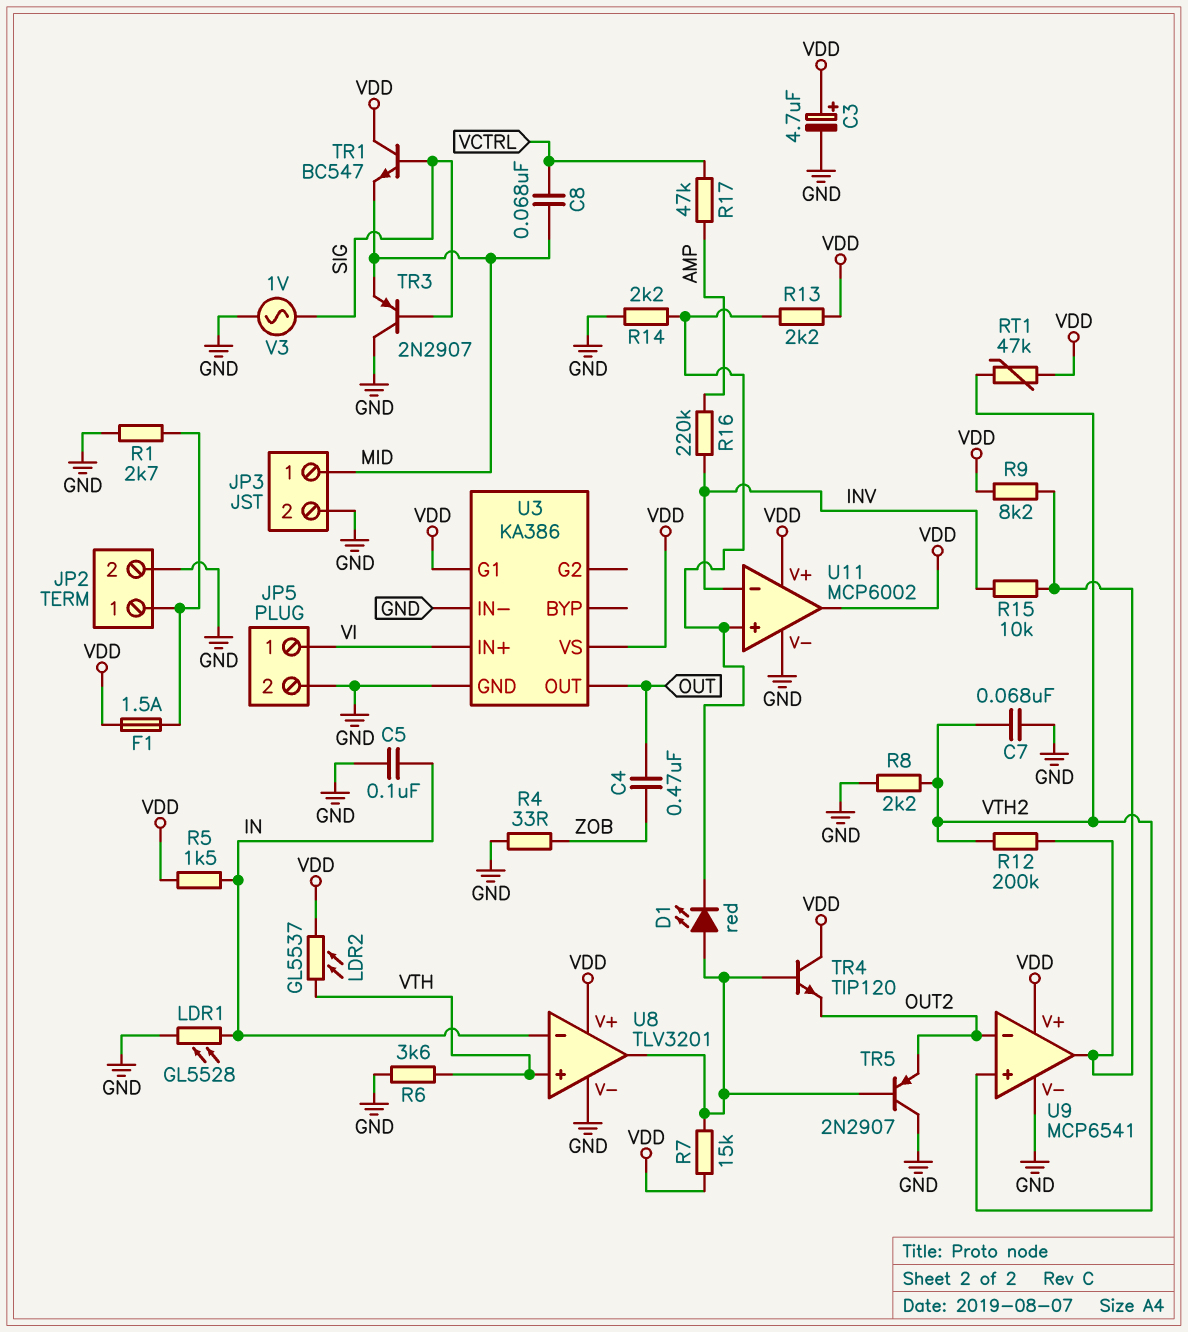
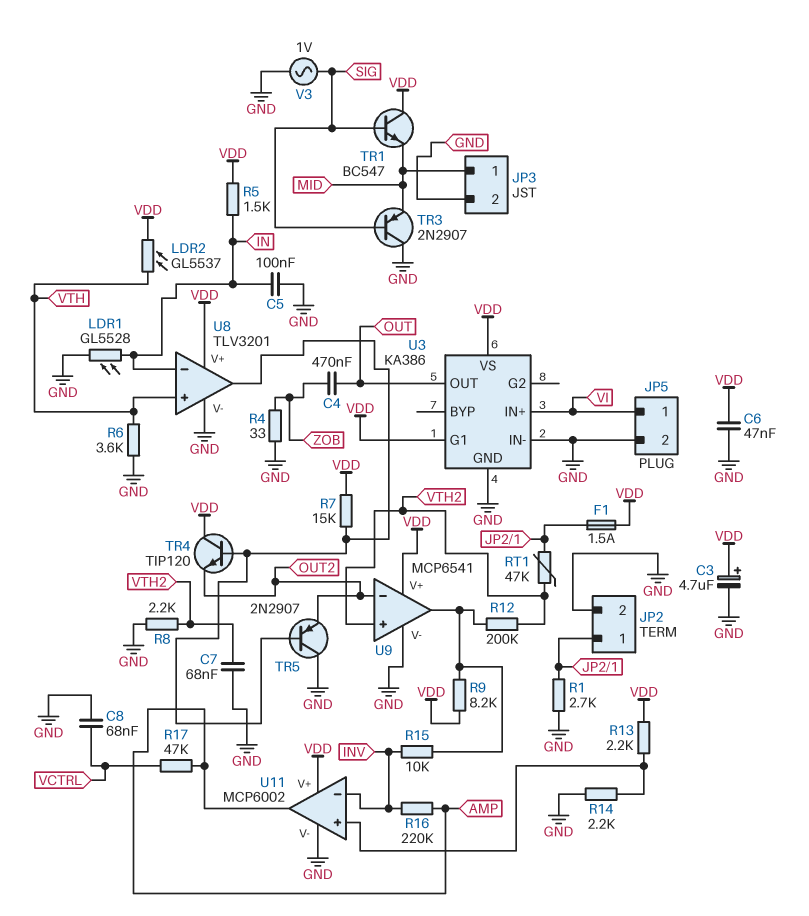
C6: none -> 47nF (GND, VDD)
C8: 68nF (MID, VCTRL) -> 68nF (GND, VCTRL)
D1: LED red (A U8/out, K U11/in+) -> none
RT1: 47k (VDD, VTH2) -> 47k (JP2/1, VTH2)
U11 pin out: VDD -> AMP

